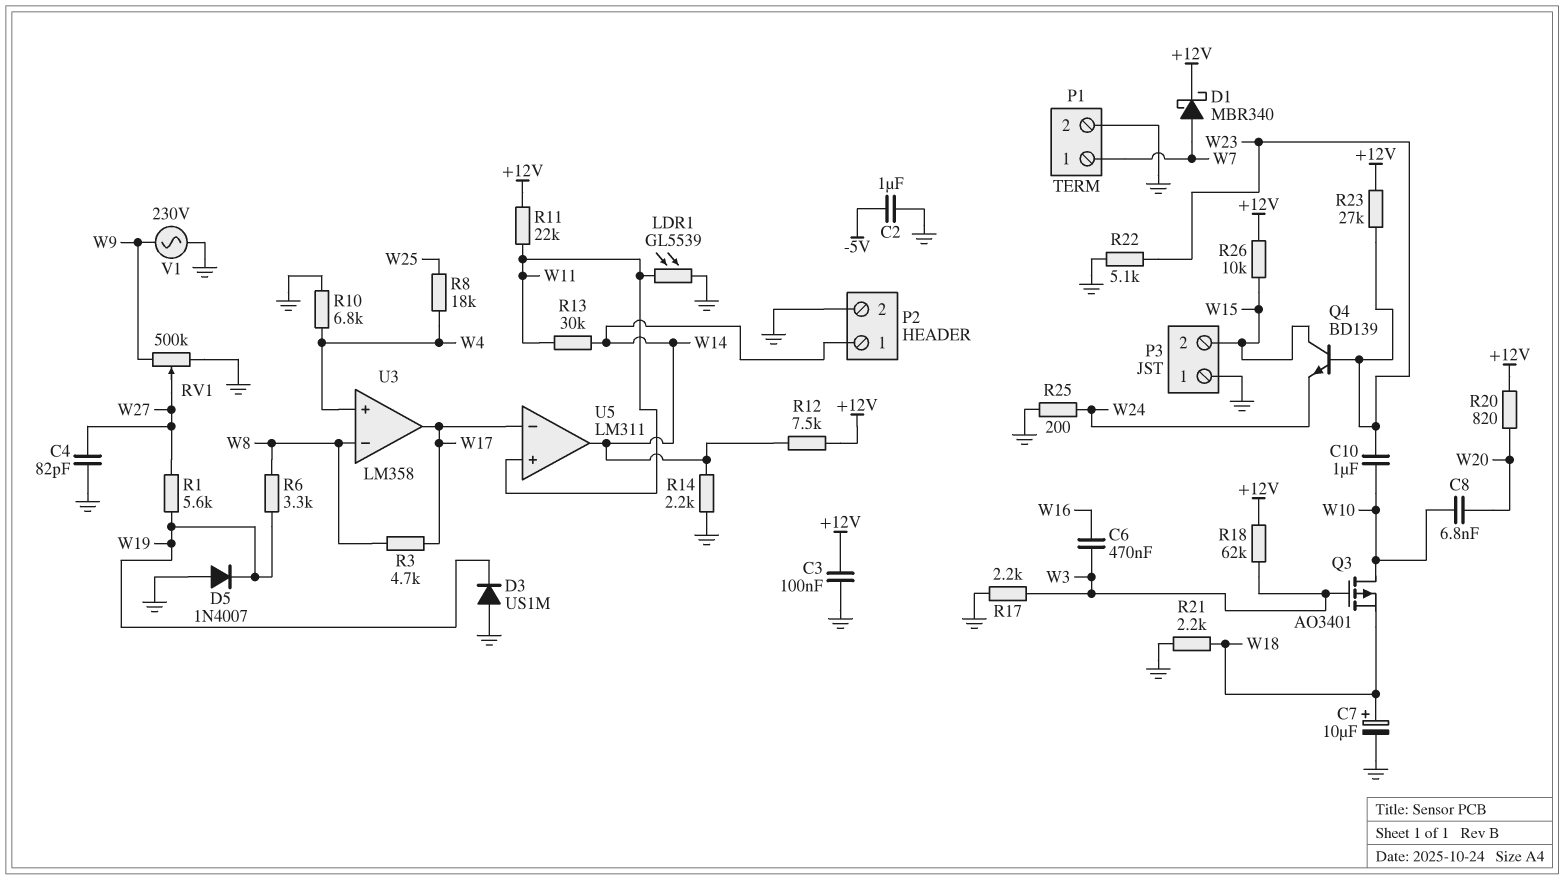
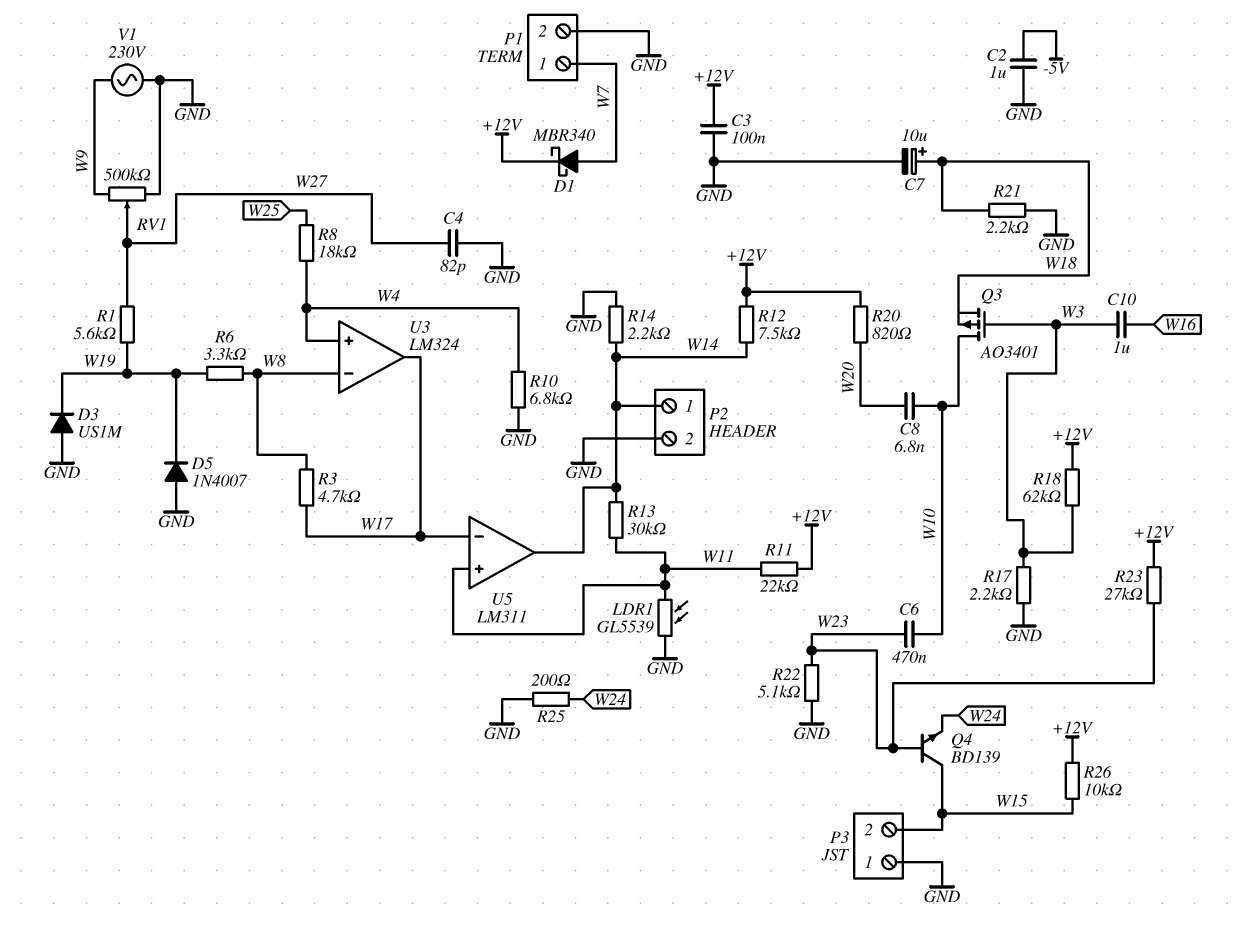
C6: 470nF (W3, W16) -> 470nF (W10, W23)
C10: 1uF (W10, W23) -> 1uF (W3, W16)
U3: LM358 -> LM324

